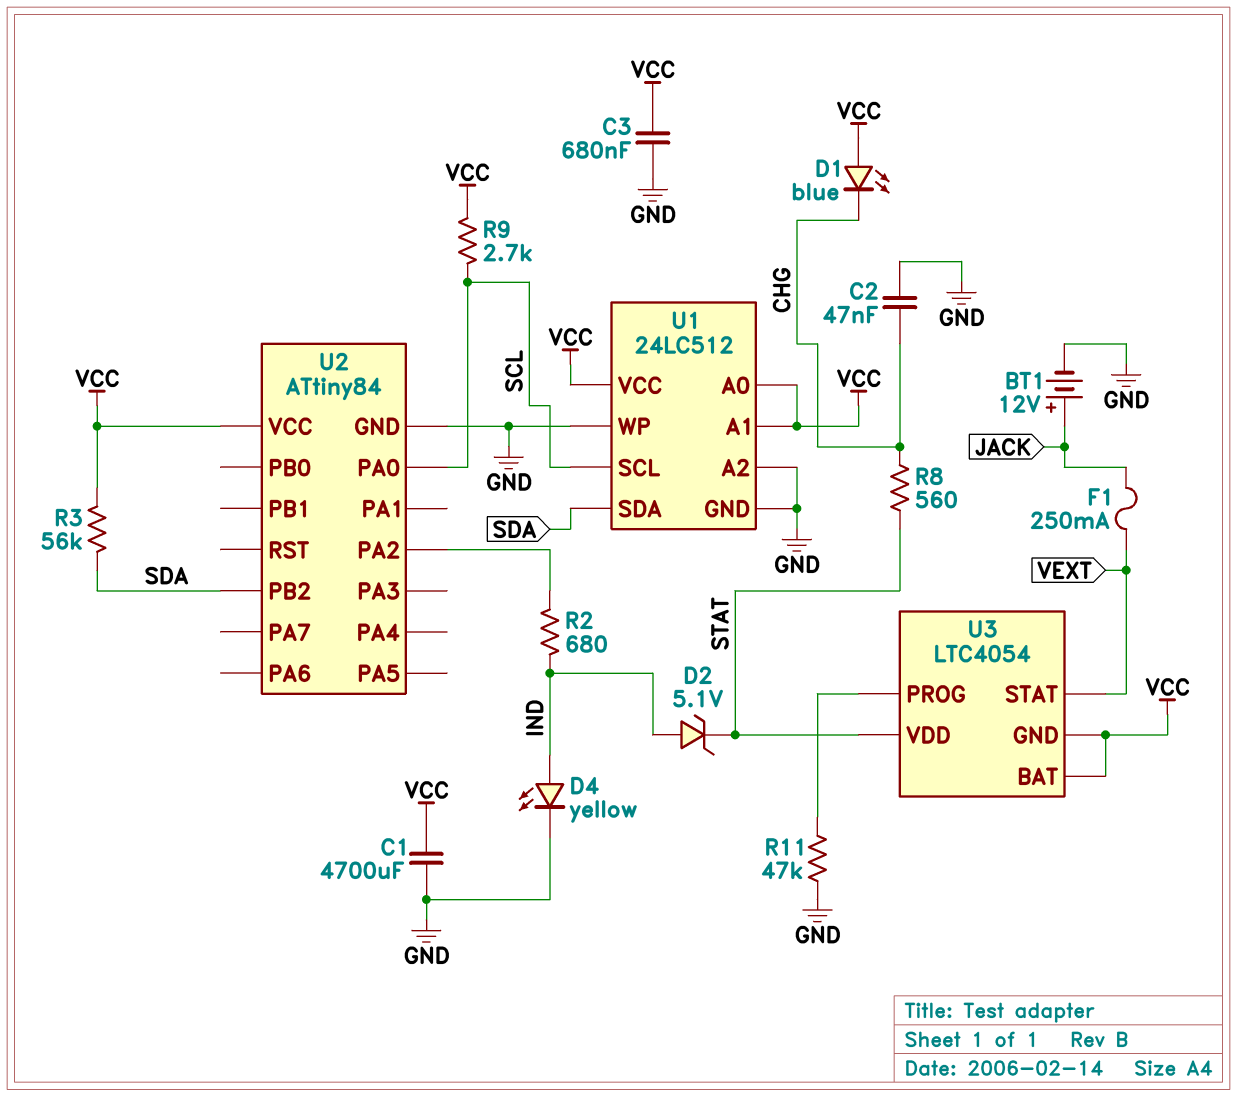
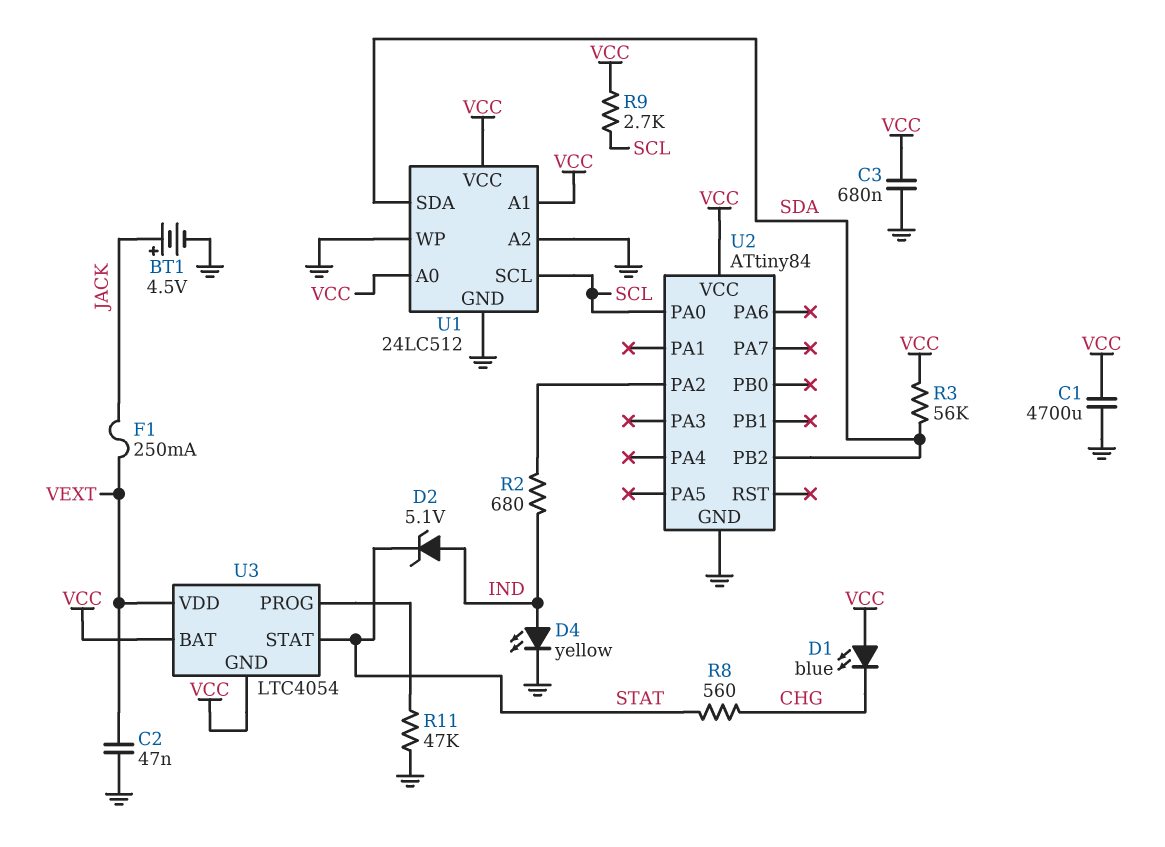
BT1: 12V (plus JACK, minus GND) -> 4.5V (plus JACK, minus GND)
C2: 47nF (CHG, GND) -> 47nF (GND, VEXT)
U3 pin STAT: VEXT -> STAT
U3 pin VDD: STAT -> VEXT

